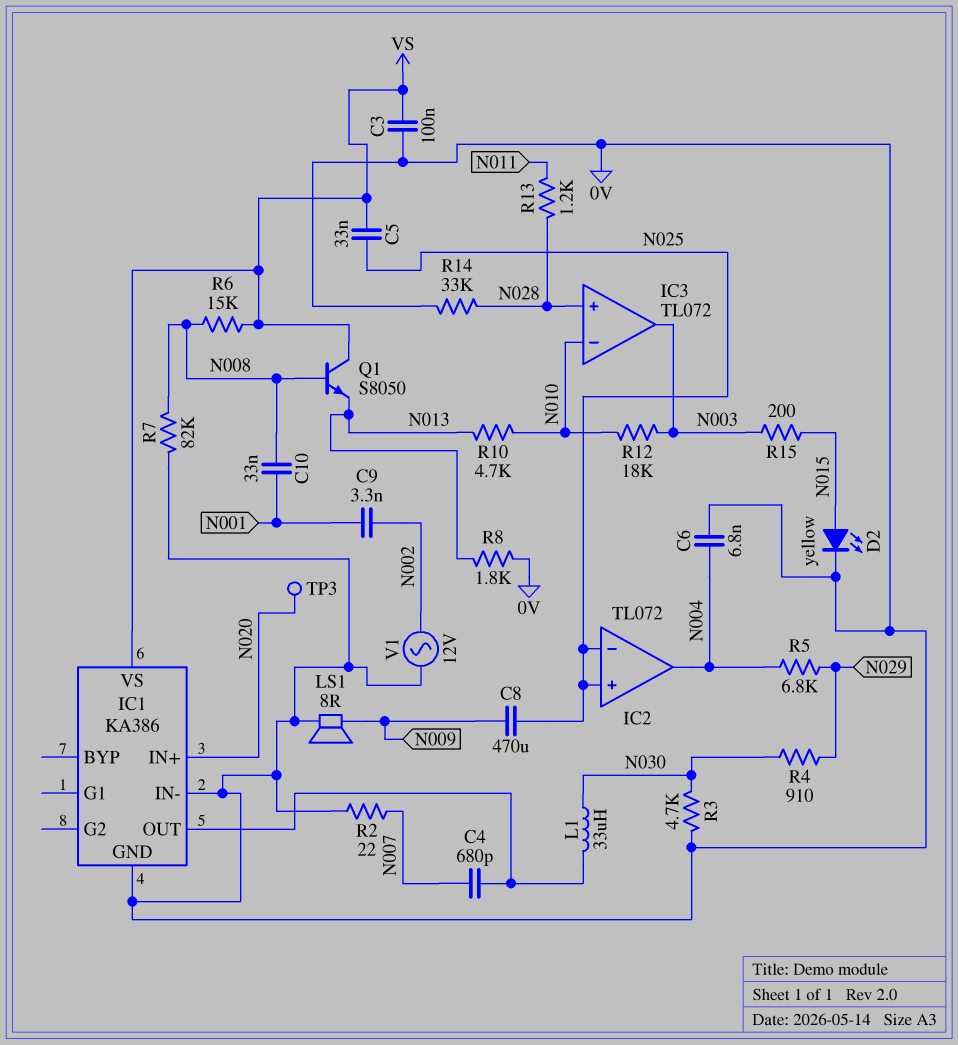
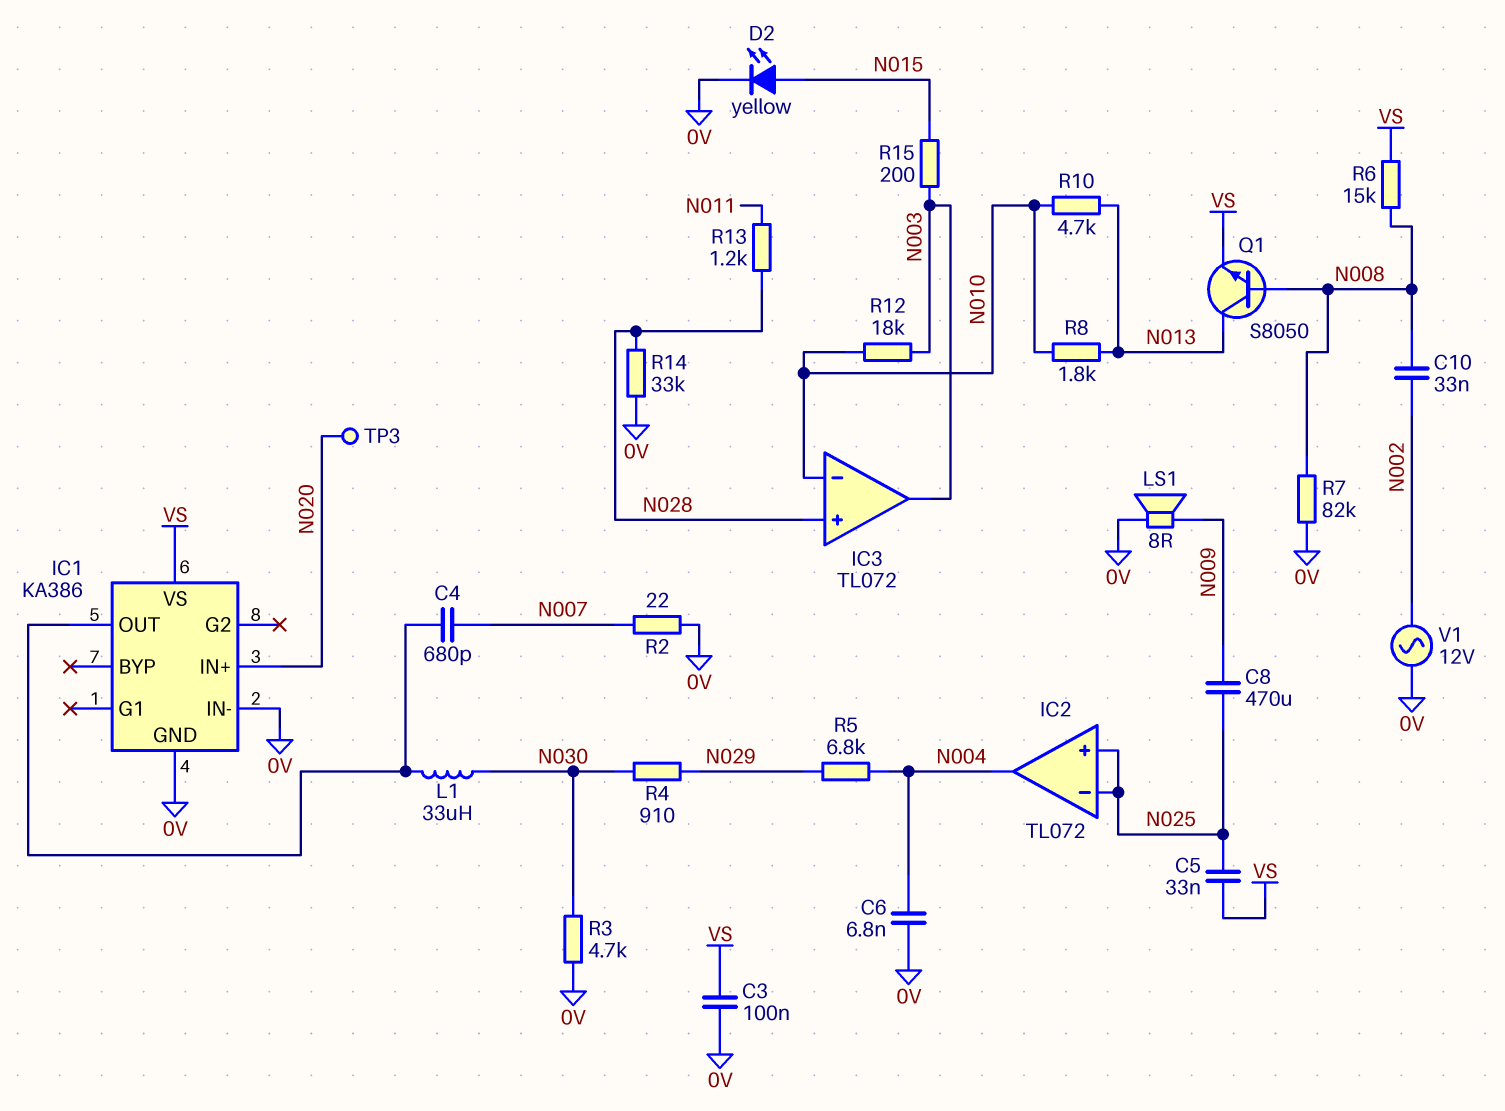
C9: 3.3nF (N001, N002) -> none
C10: 33nF (N001, N008) -> 33nF (N002, N008)
Q1: NPN S8050 (B N008, C VS, E N013) -> NPN S8050 (B N008, C N013, E VS)
R8: 1.8k (0V, N013) -> 1.8k (N010, N013)

